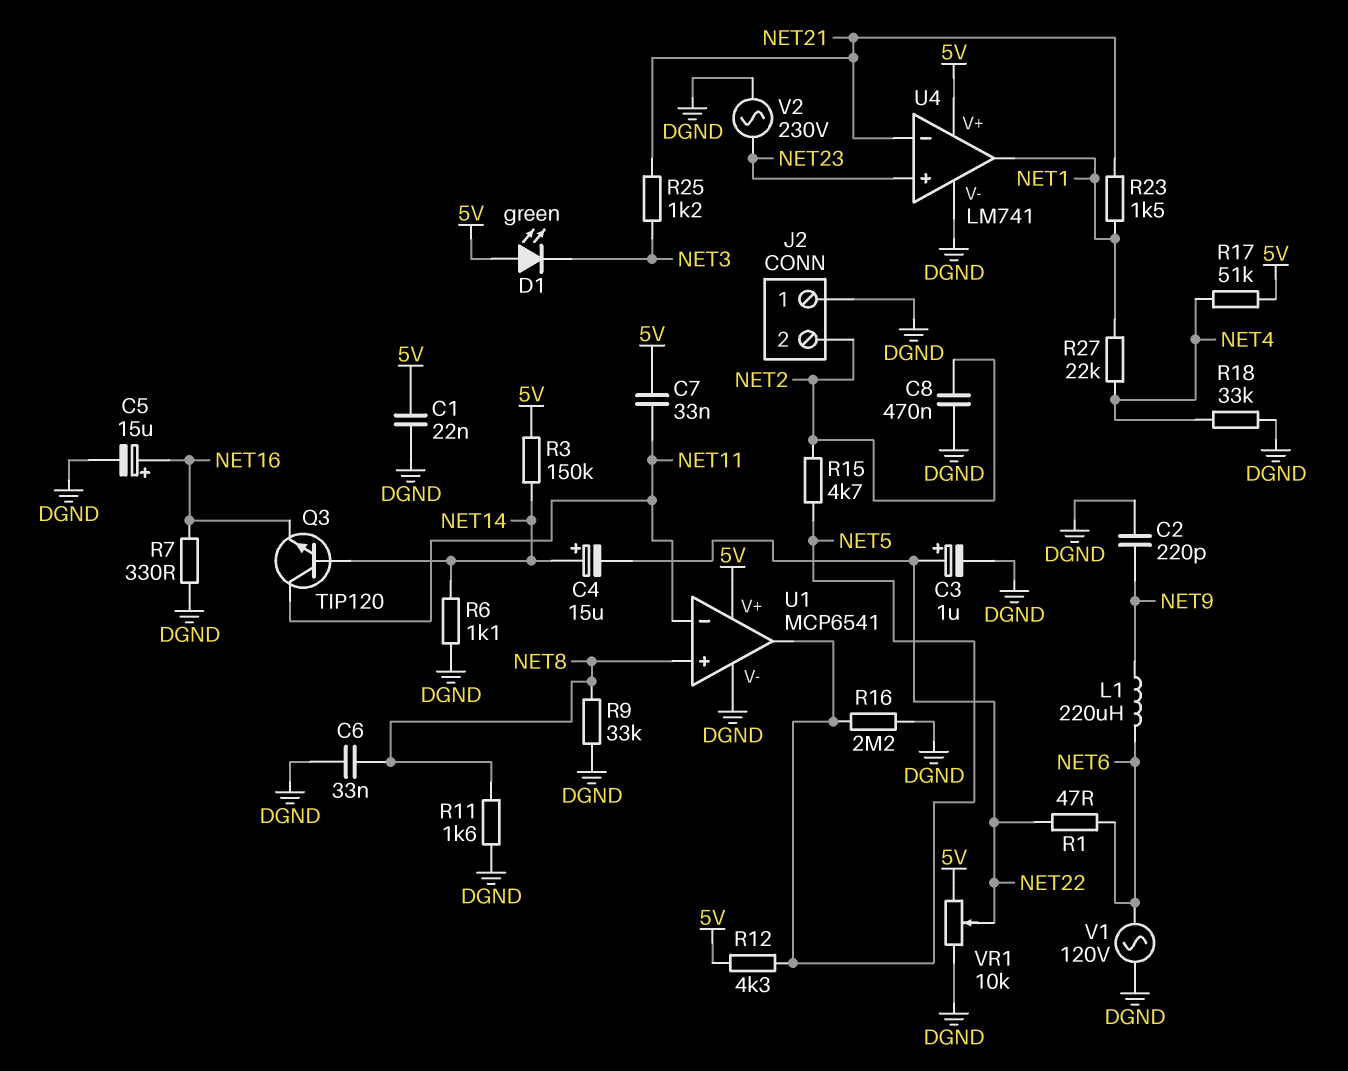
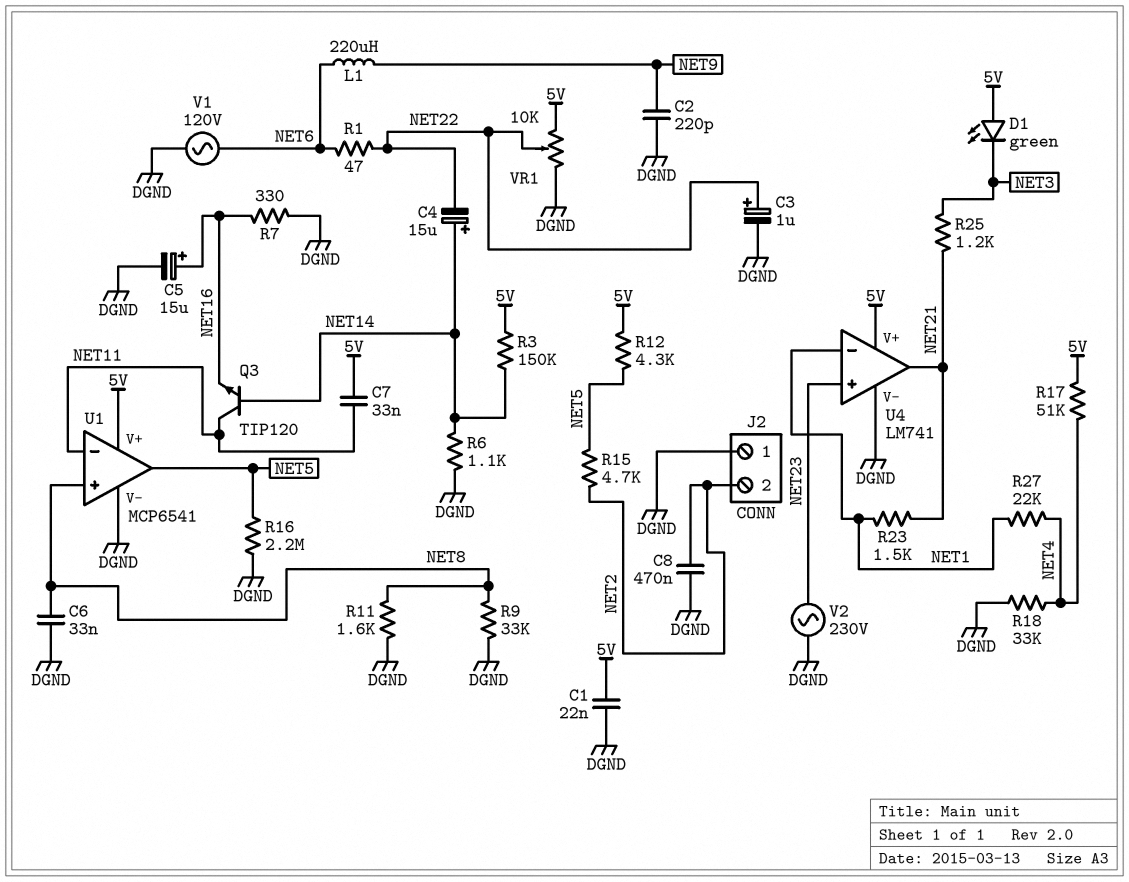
U4 pin in-: NET21 -> NET1
U4 pin out: NET1 -> NET21

